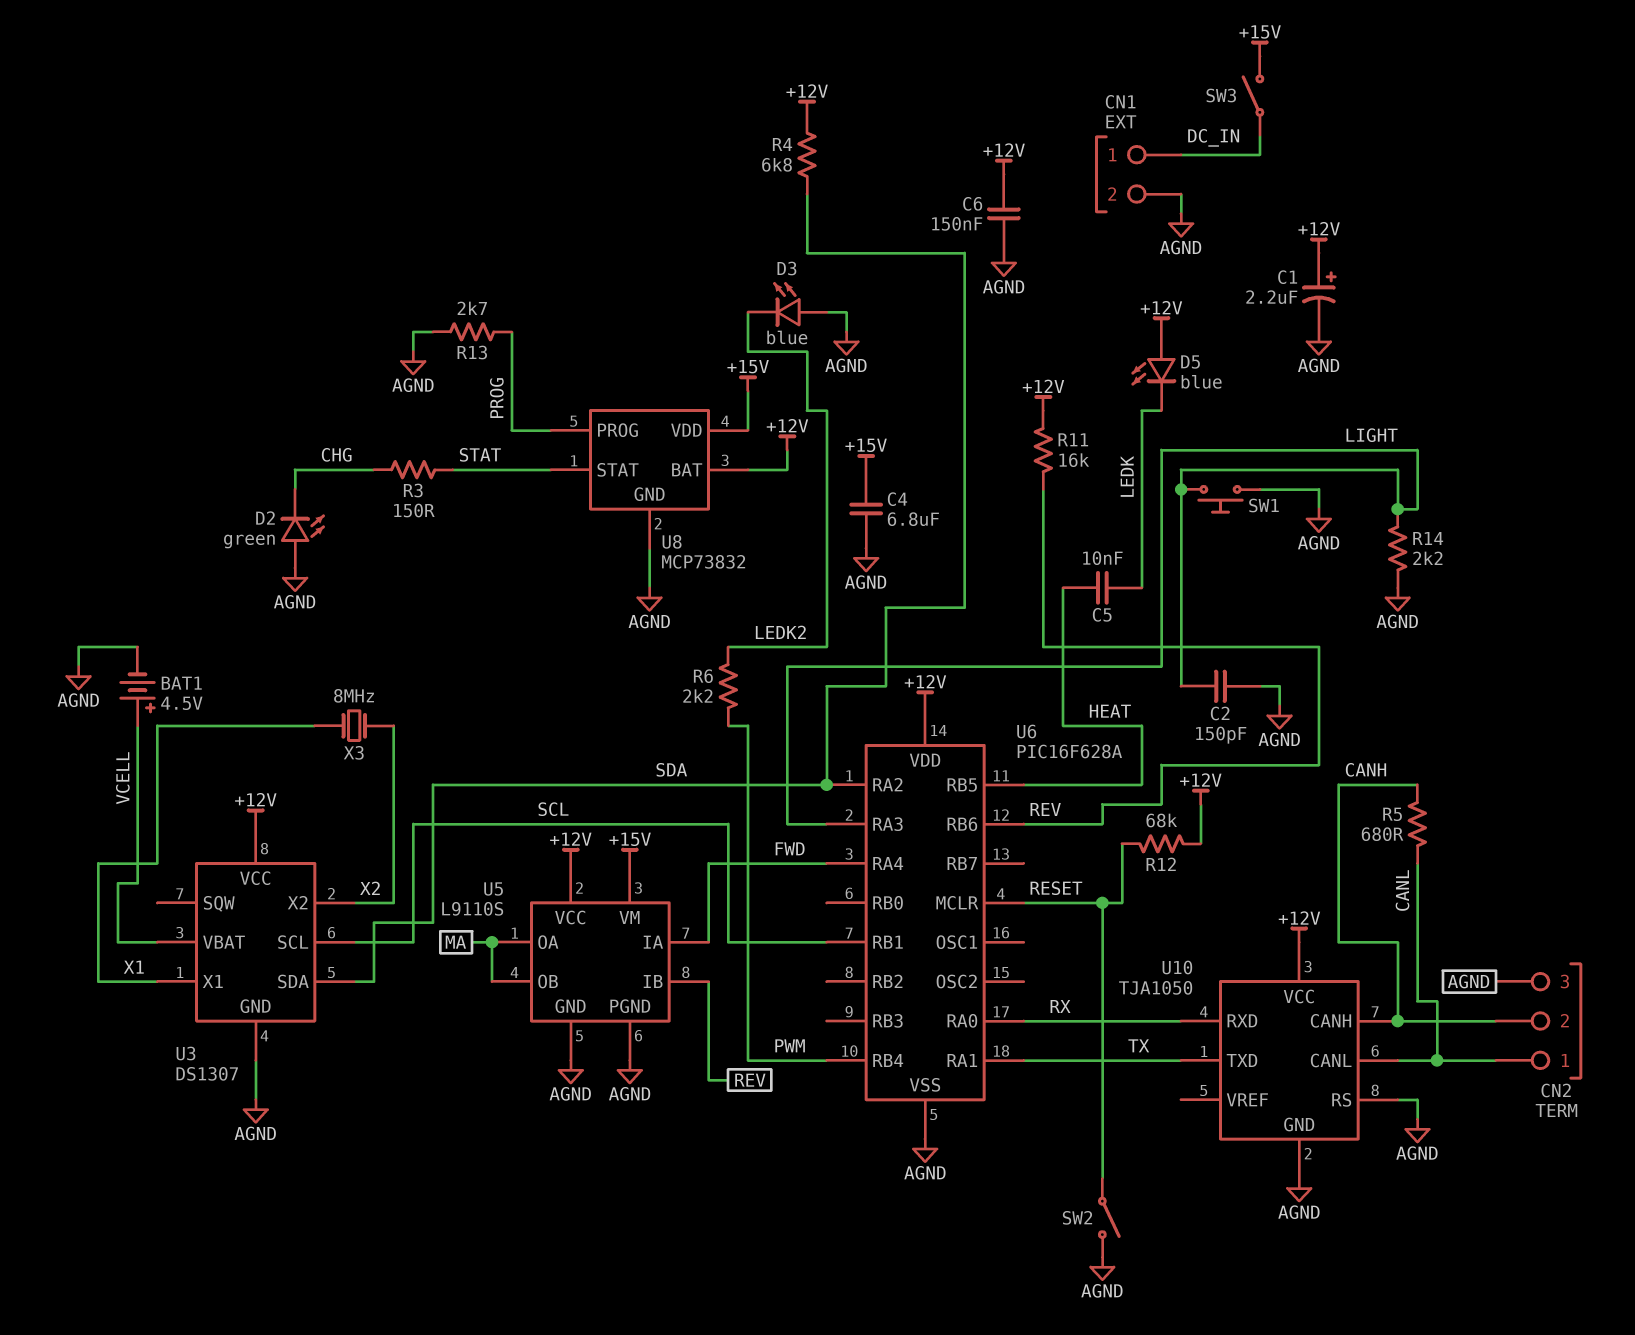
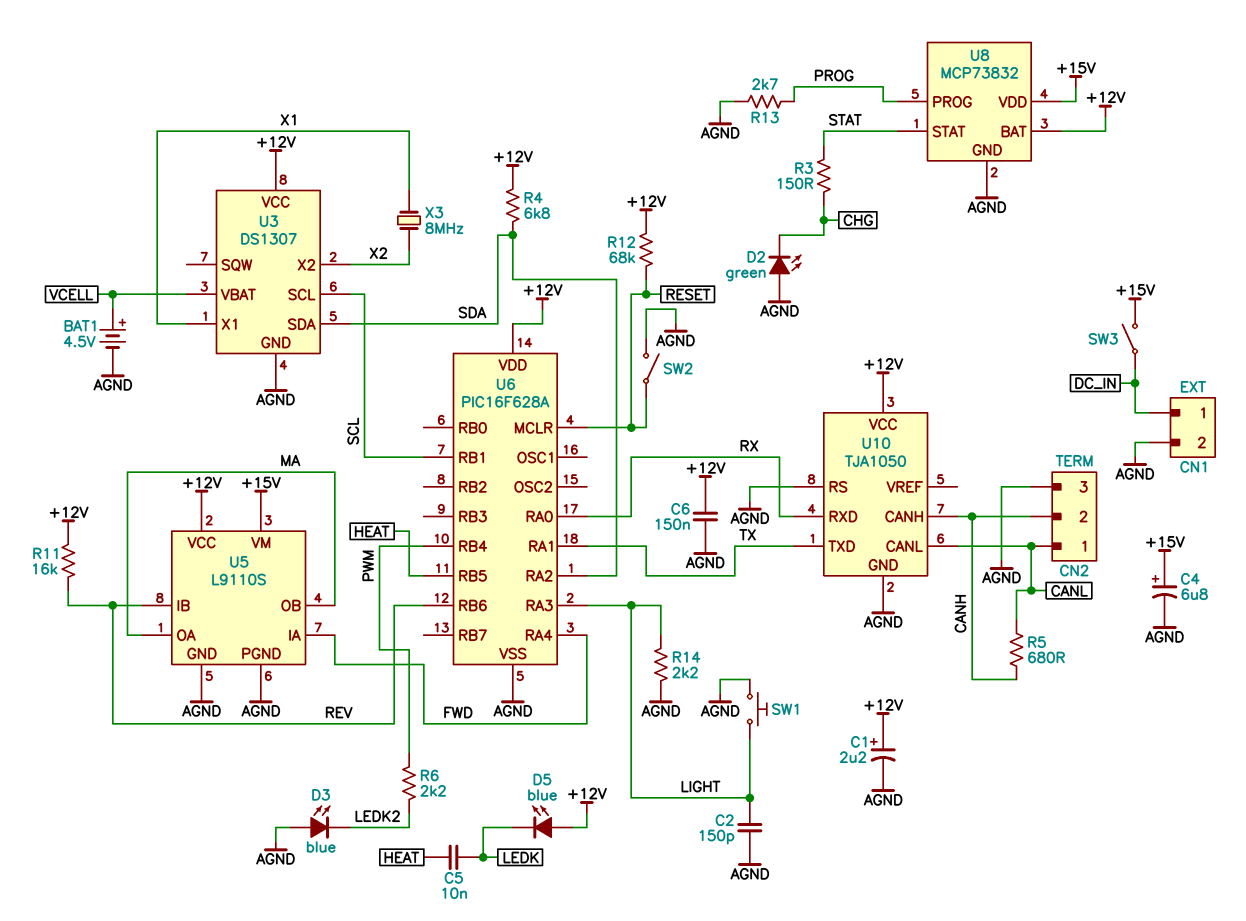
C4: 6.8uF (+15V, AGND) -> 6.8uF (plus +15V, minus AGND)

